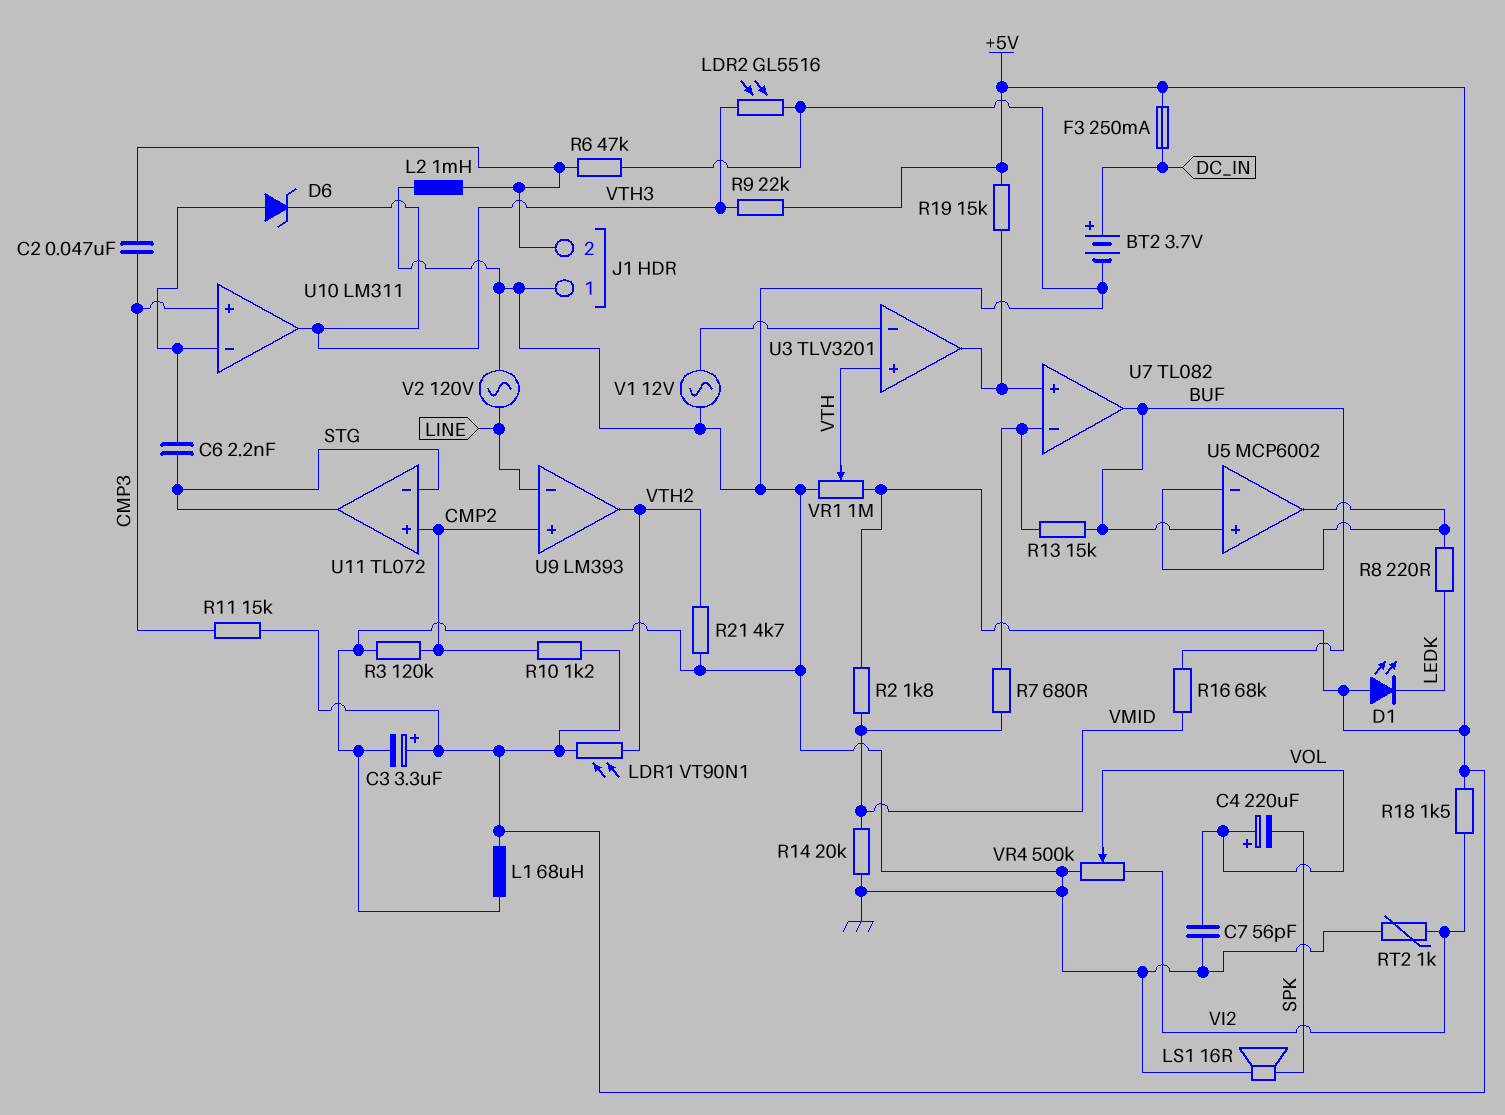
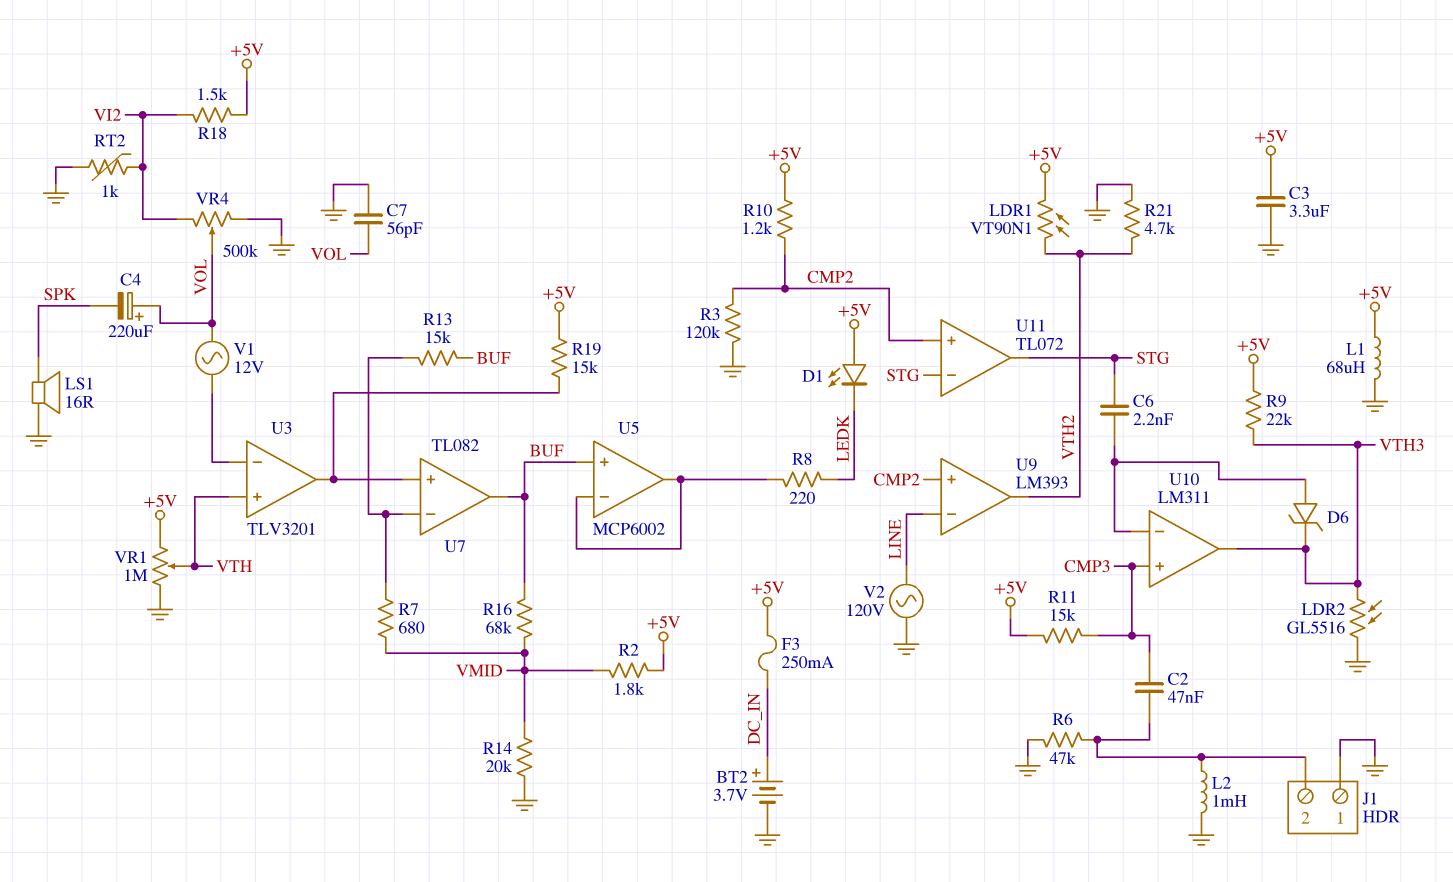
C3: 3.3uF (plus +5V, minus GND) -> 3.3uF (+5V, GND)
V1: AC 12V (GND, U3/in-) -> AC 12V (U3/in-, VOL)

